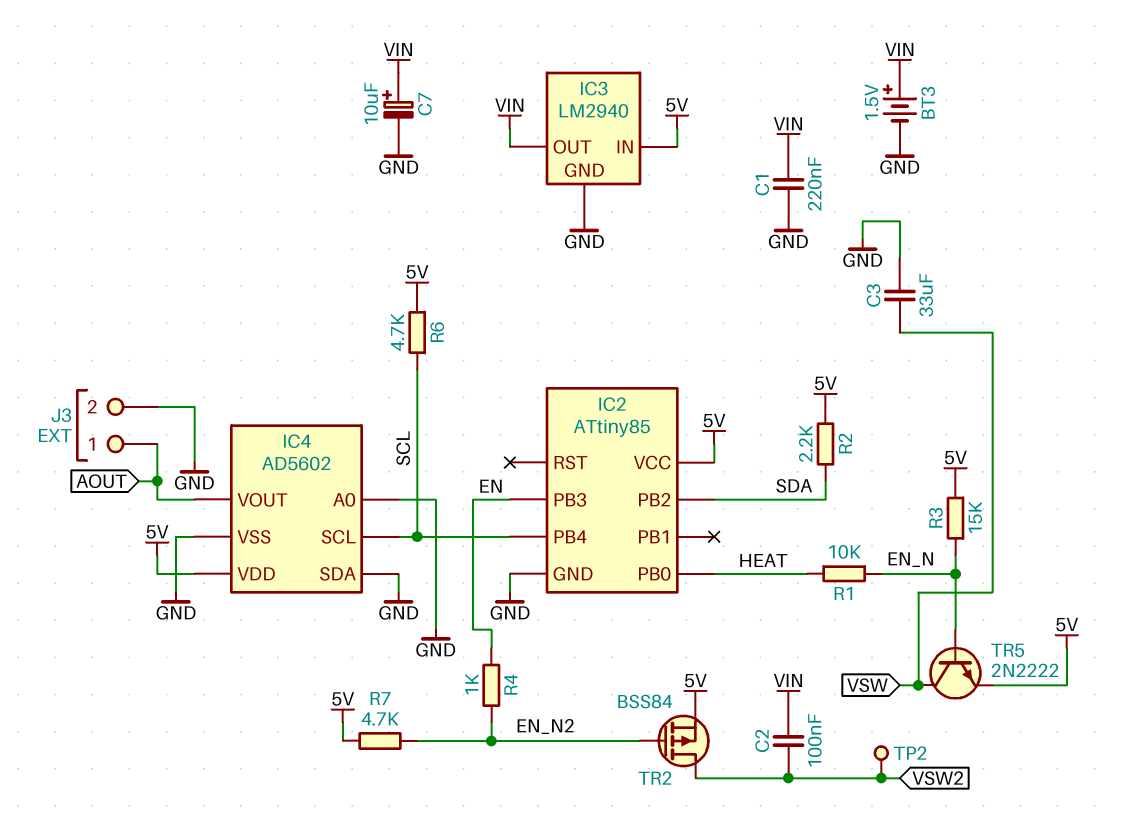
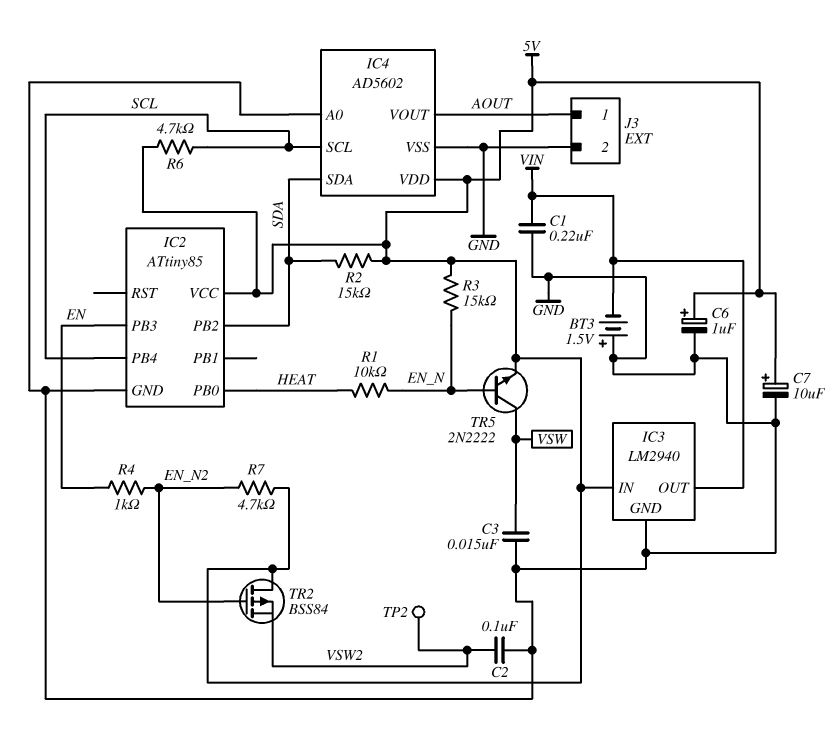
BT3: 1.5V (plus VIN, minus GND) -> 1.5V (plus GND, minus VIN)
C2: 100nF (VIN, VSW2) -> 100nF (GND, VSW2)
C3: 33uF (GND, VSW) -> 15nF (GND, VSW)
C6: none -> 1uF (plus 5V, minus GND)
C7: 10uF (plus VIN, minus GND) -> 10uF (plus 5V, minus GND)
IC4 pin SDA: GND -> SDA
R2: 2.2k (5V, SDA) -> 15k (5V, SDA)
TR2: PMOS BSS84 (G EN_N2, D VSW2, S 5V) -> PMOS BSS84 (G EN_N2, D 5V, S VSW2)

